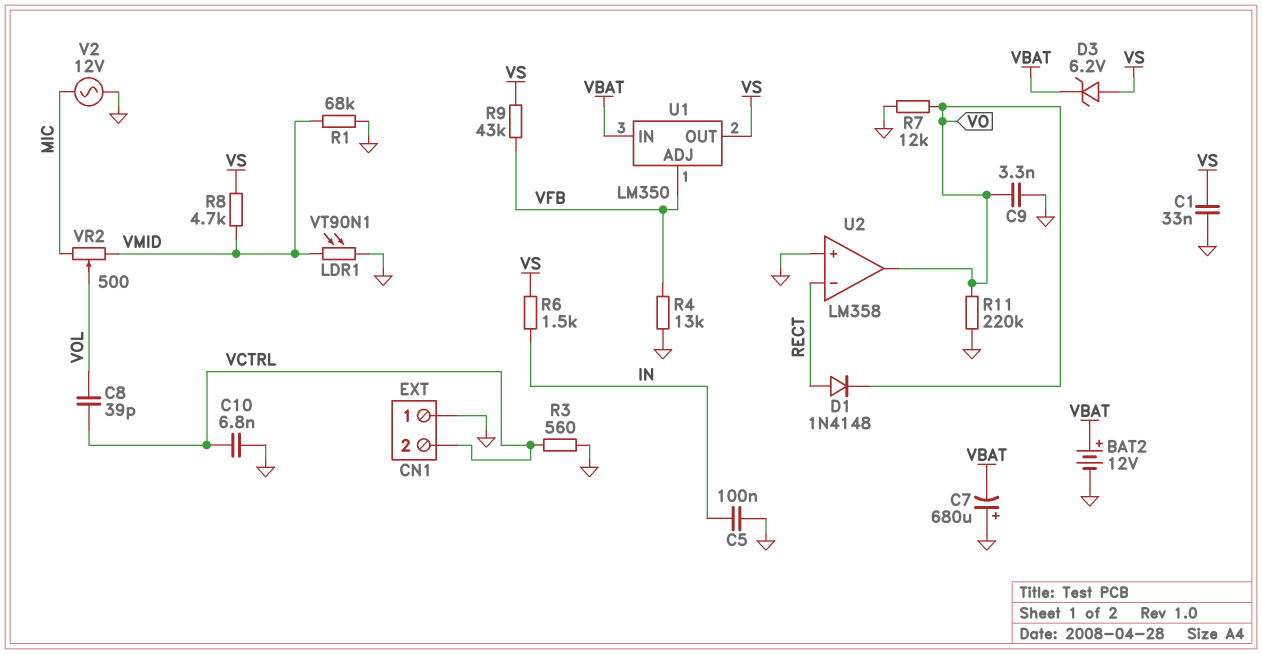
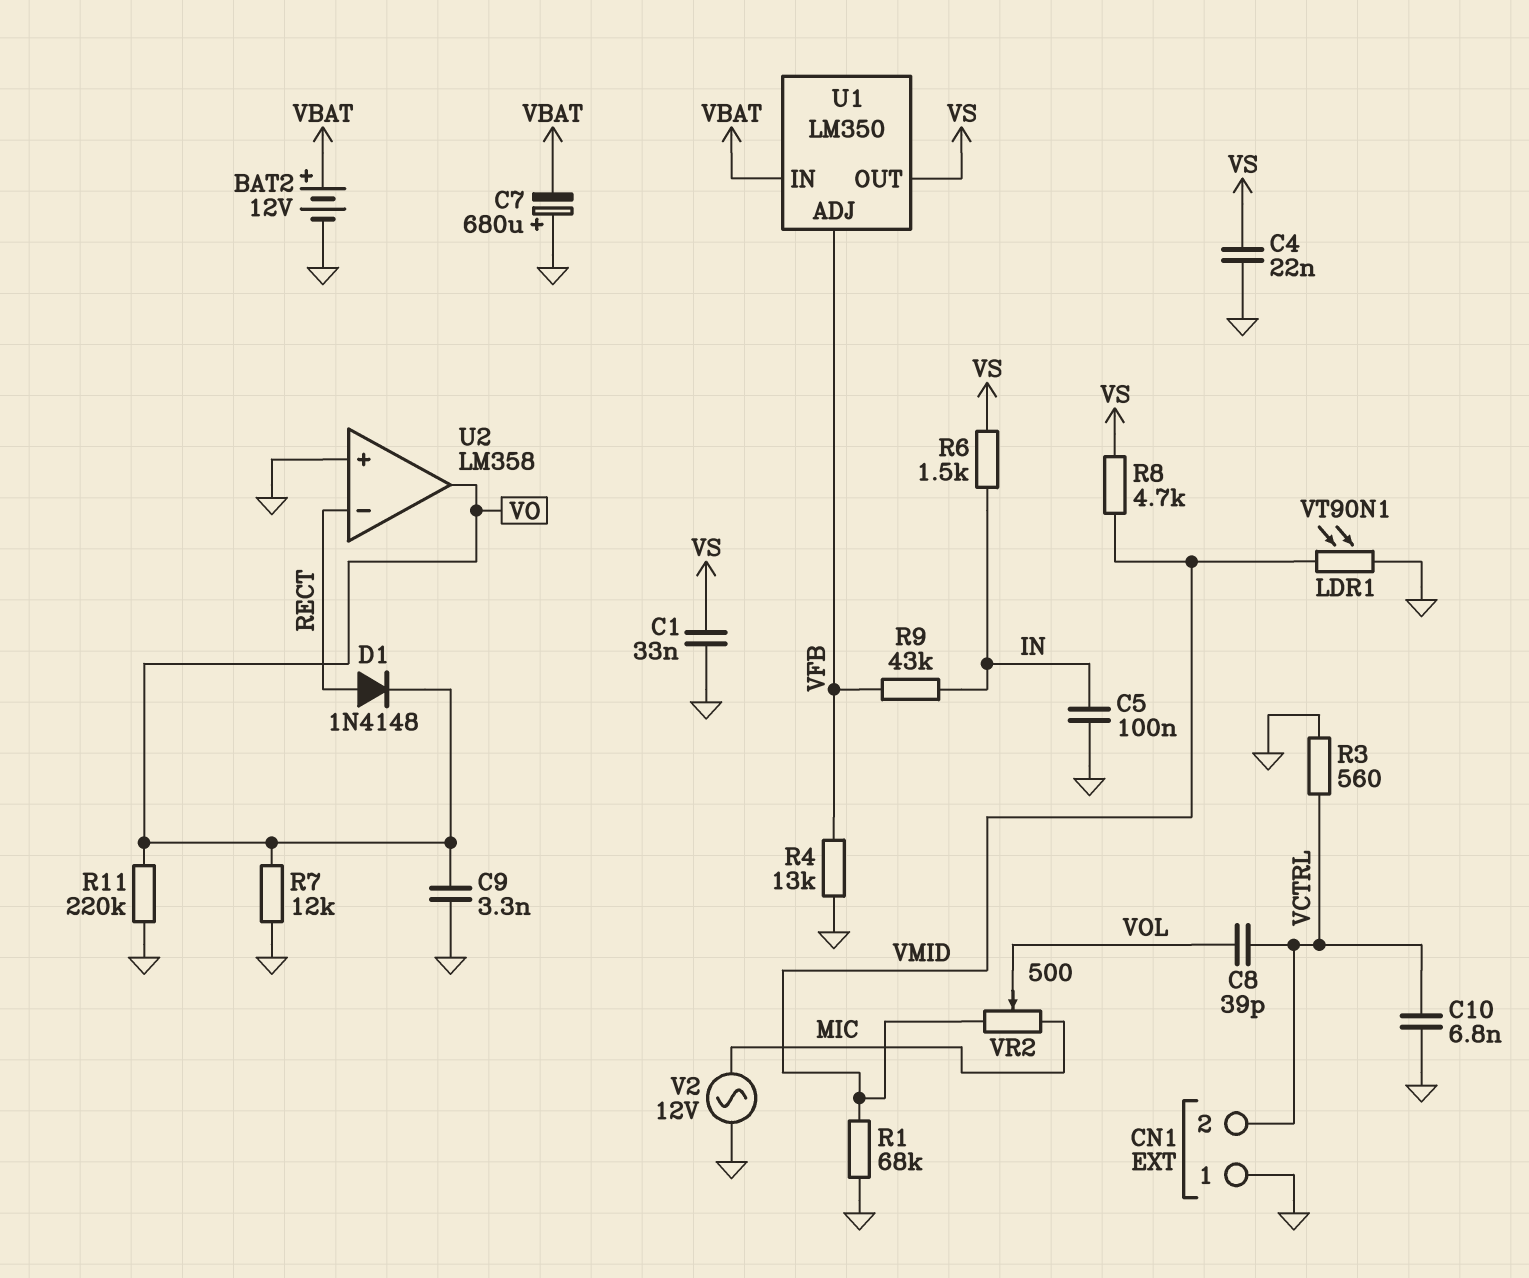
C4: none -> 22nF (GND, VS)
D3: zener 6.2V (A VS, K VBAT) -> none
R9: 43k (VFB, VS) -> 43k (IN, VFB)

